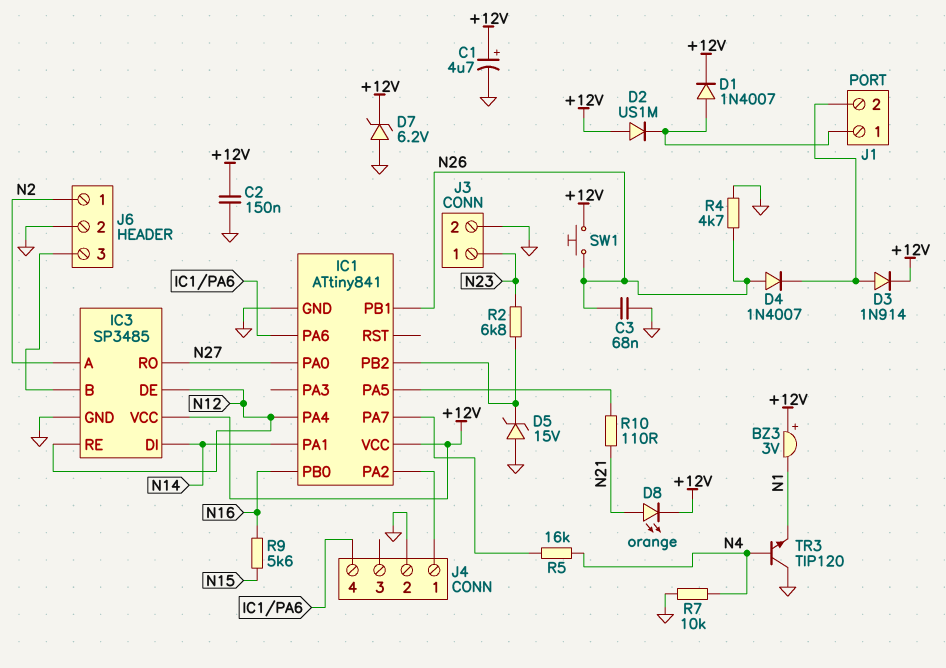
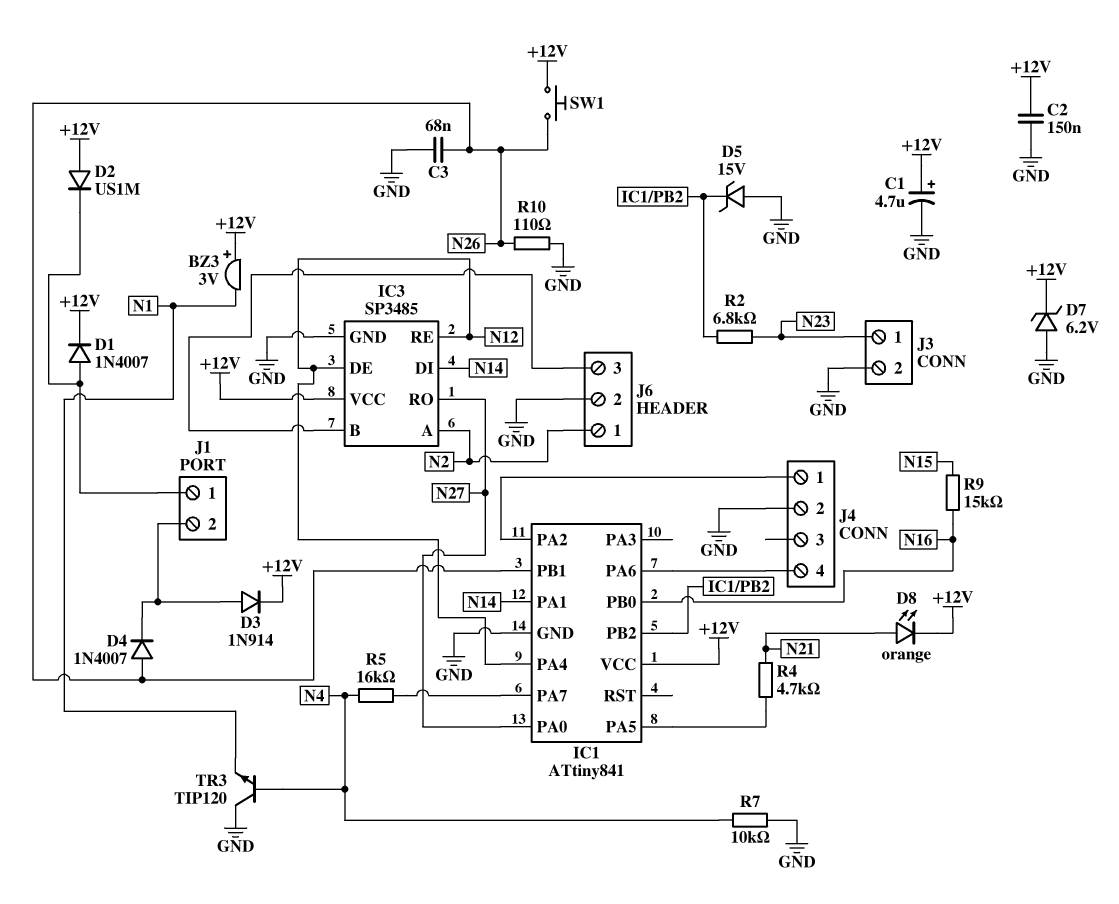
R4: 4.7k (GND, N26) -> 4.7k (IC1/PA5, N21)
R9: 5.6k (N15, N16) -> 15k (N15, N16)
R10: 110 (IC1/PA5, N21) -> 110 (GND, N26)

